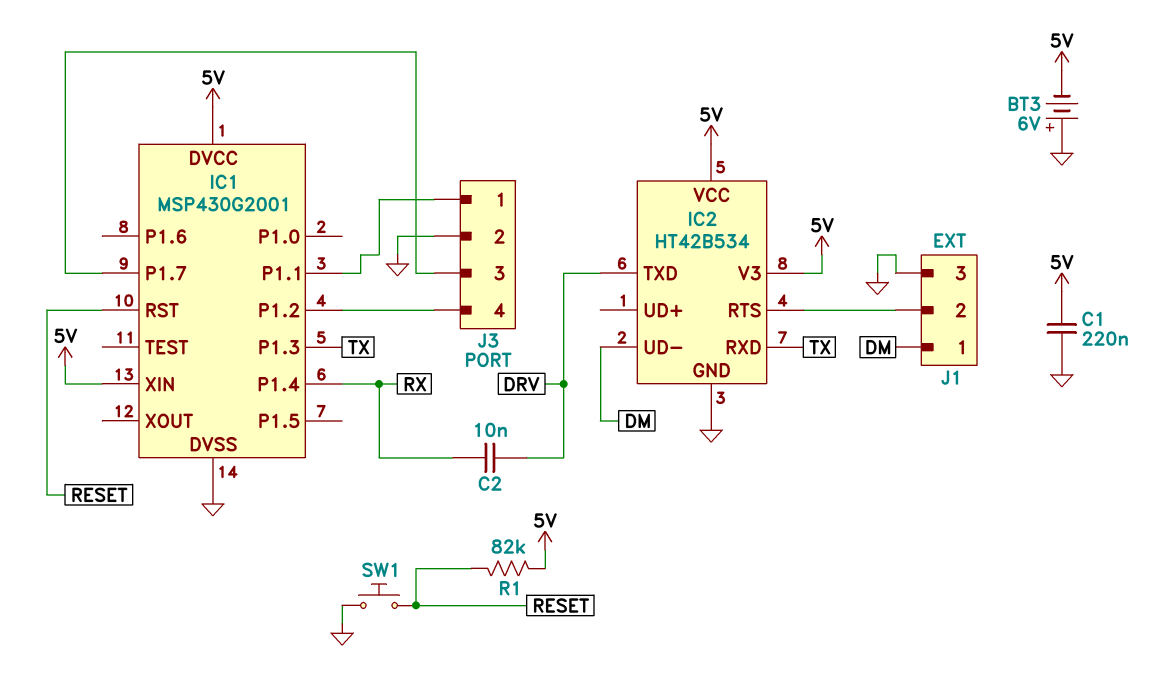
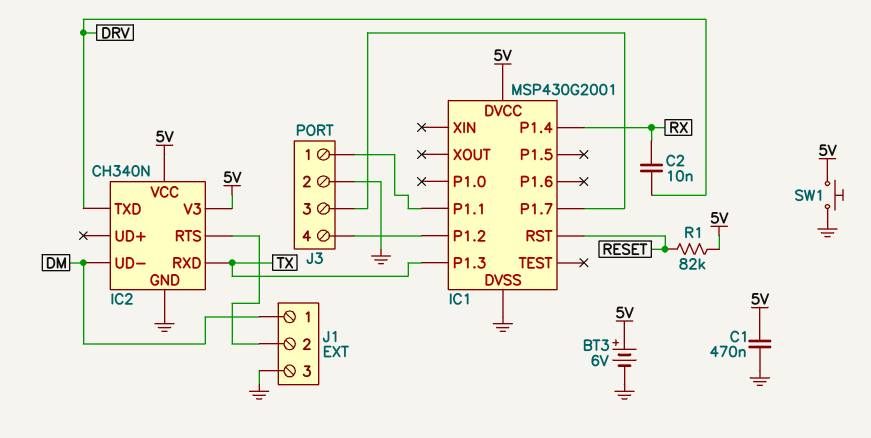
BT3: 6V (plus GND, minus 5V) -> 6V (plus 5V, minus GND)
C1: 220nF (5V, GND) -> 470nF (5V, GND)
IC1 pin XIN: 5V -> none
IC2: HT42B534 -> CH340N
SW1: button (GND, RESET) -> button (5V, GND)

